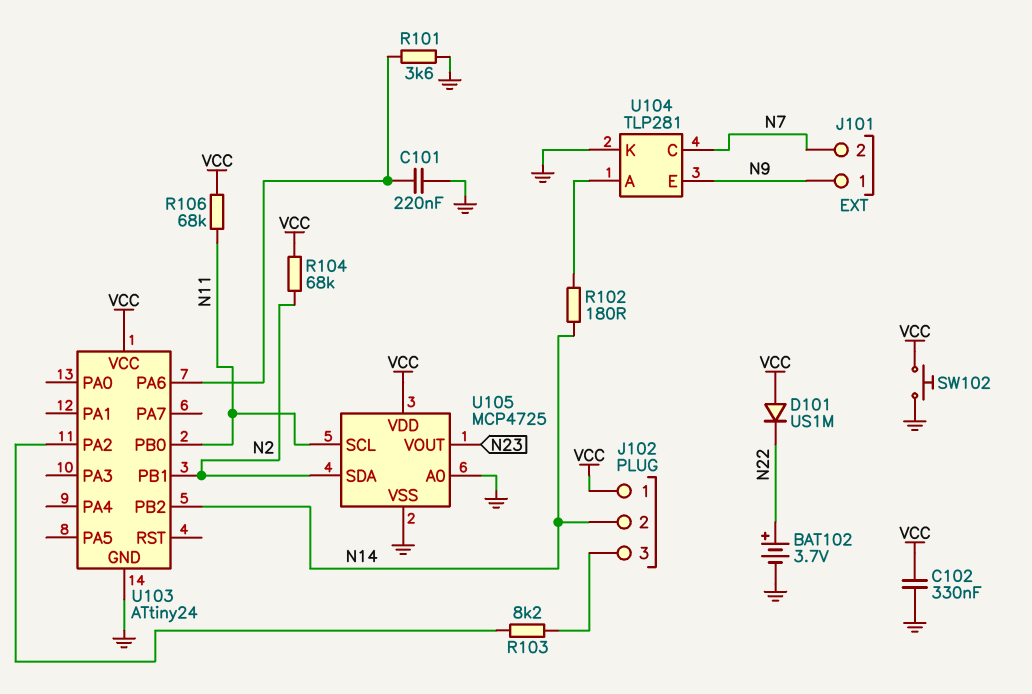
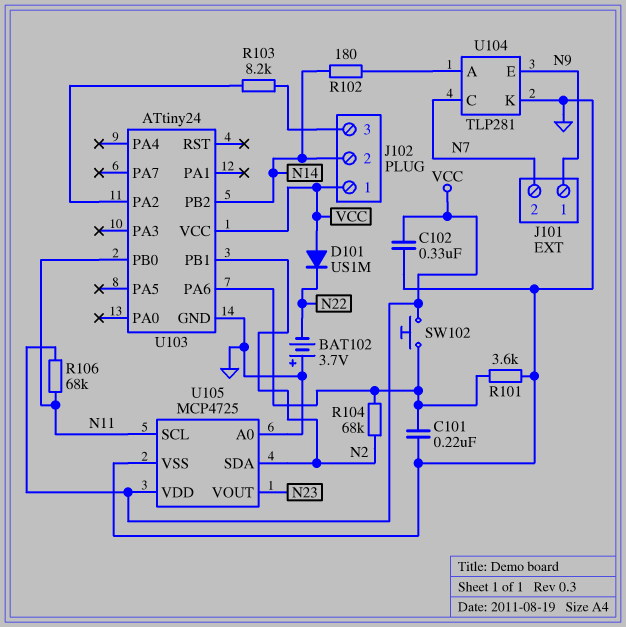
BAT102: 3.7V (plus N22, minus GND) -> 3.7V (plus GND, minus N22)
R104: 68k (N2, VCC) -> 68k (N2, U103/PA6)
SW102: button (GND, VCC) -> button (U103/PA6, VCC)

